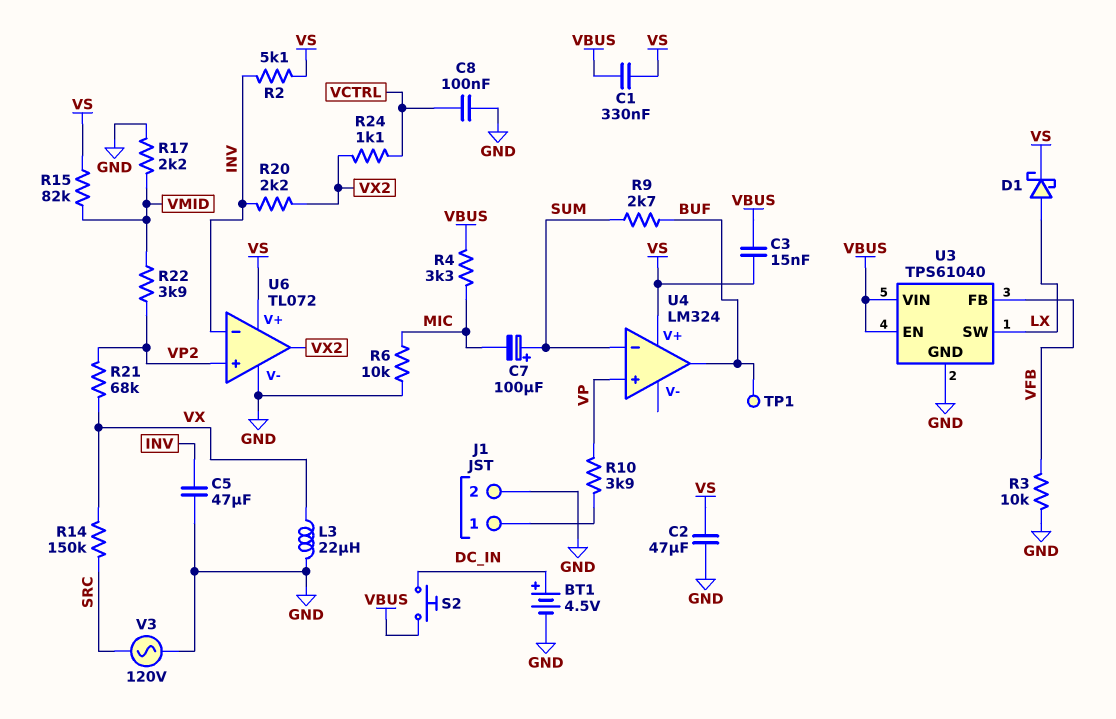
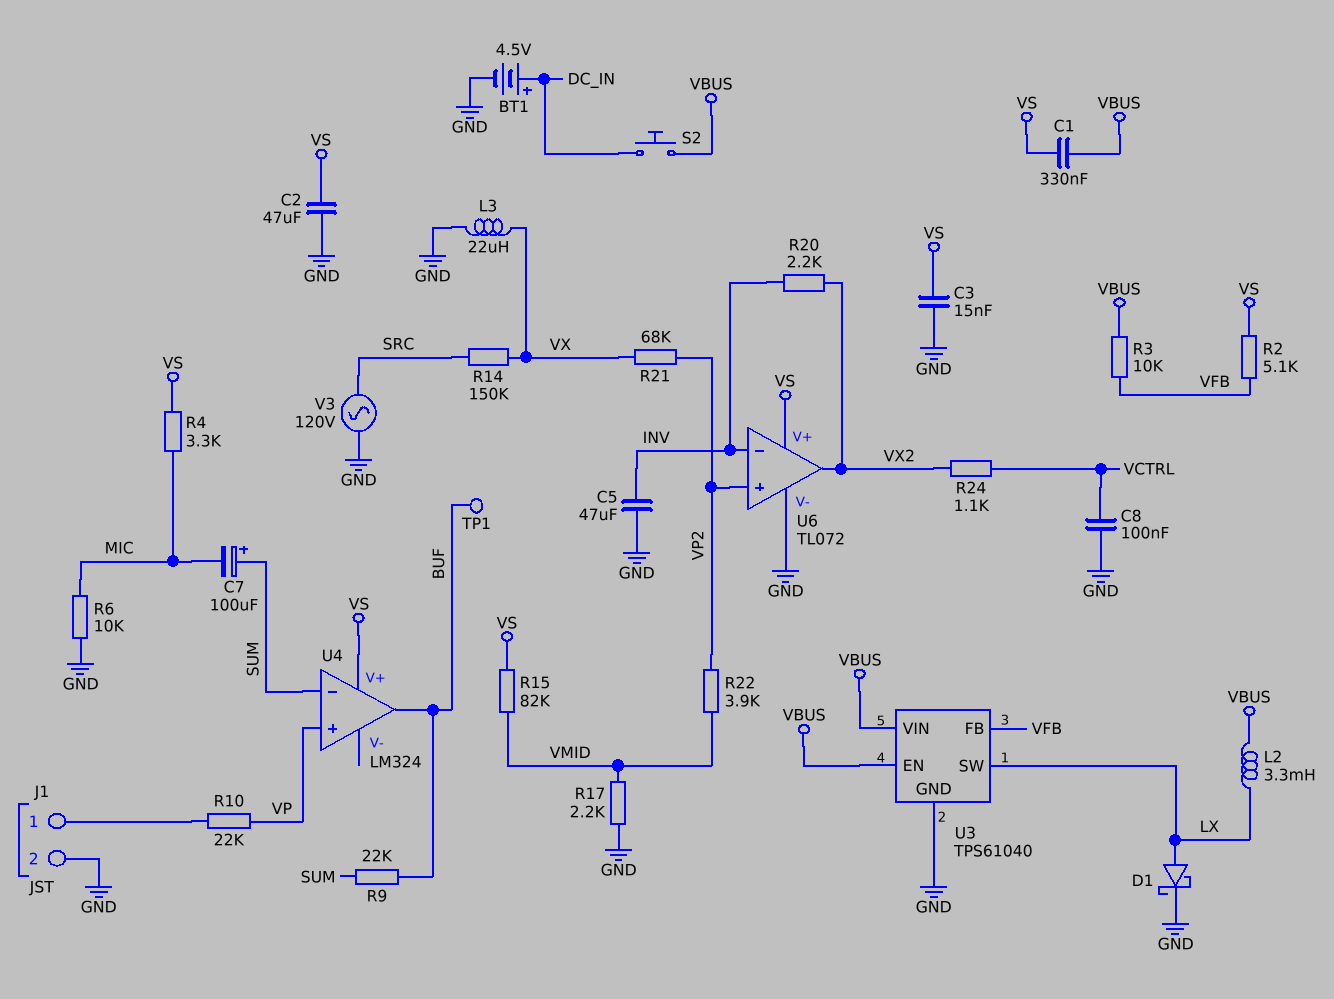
C3: 15nF (VBUS, VS) -> 15nF (GND, VS)
D1: schottky (A LX, K VS) -> schottky (A LX, K GND)
L2: none -> 3.3mH (LX, VBUS)
R2: 5.1k (INV, VS) -> 5.1k (VFB, VS)
R3: 10k (GND, VFB) -> 10k (VBUS, VFB)
R4: 3.3k (MIC, VBUS) -> 3.3k (MIC, VS)
R9: 2.7k (BUF, SUM) -> 22k (BUF, SUM)
R10: 3.9k (J1/1, VP) -> 22k (J1/1, VP)

